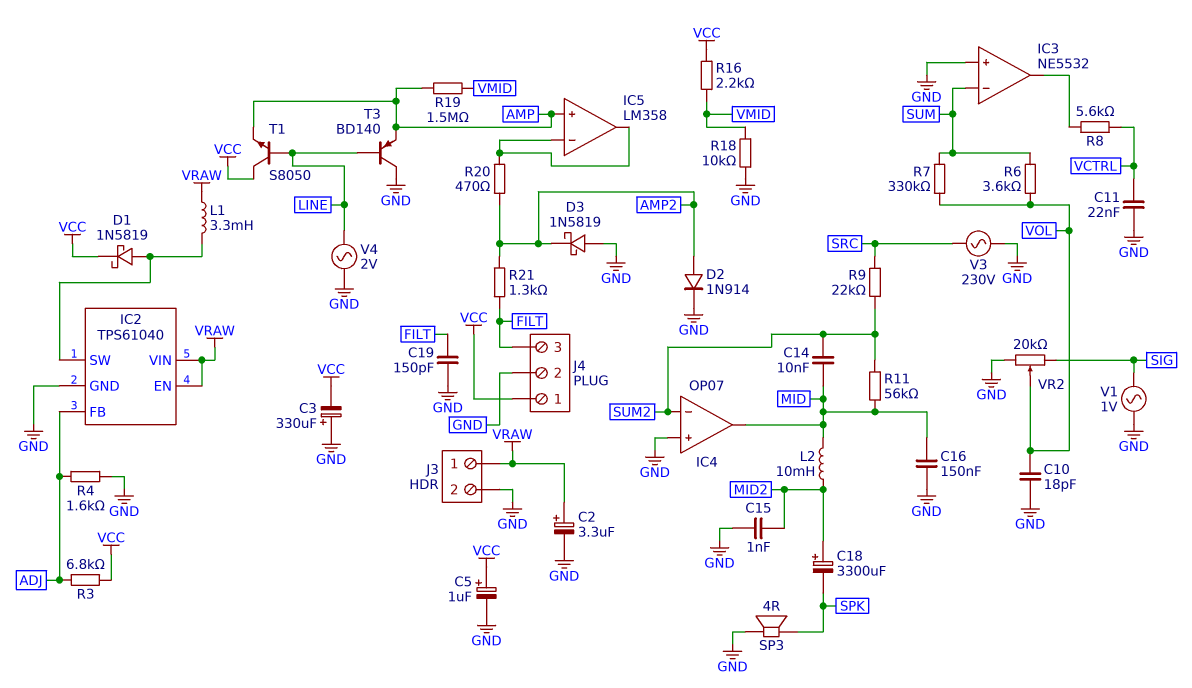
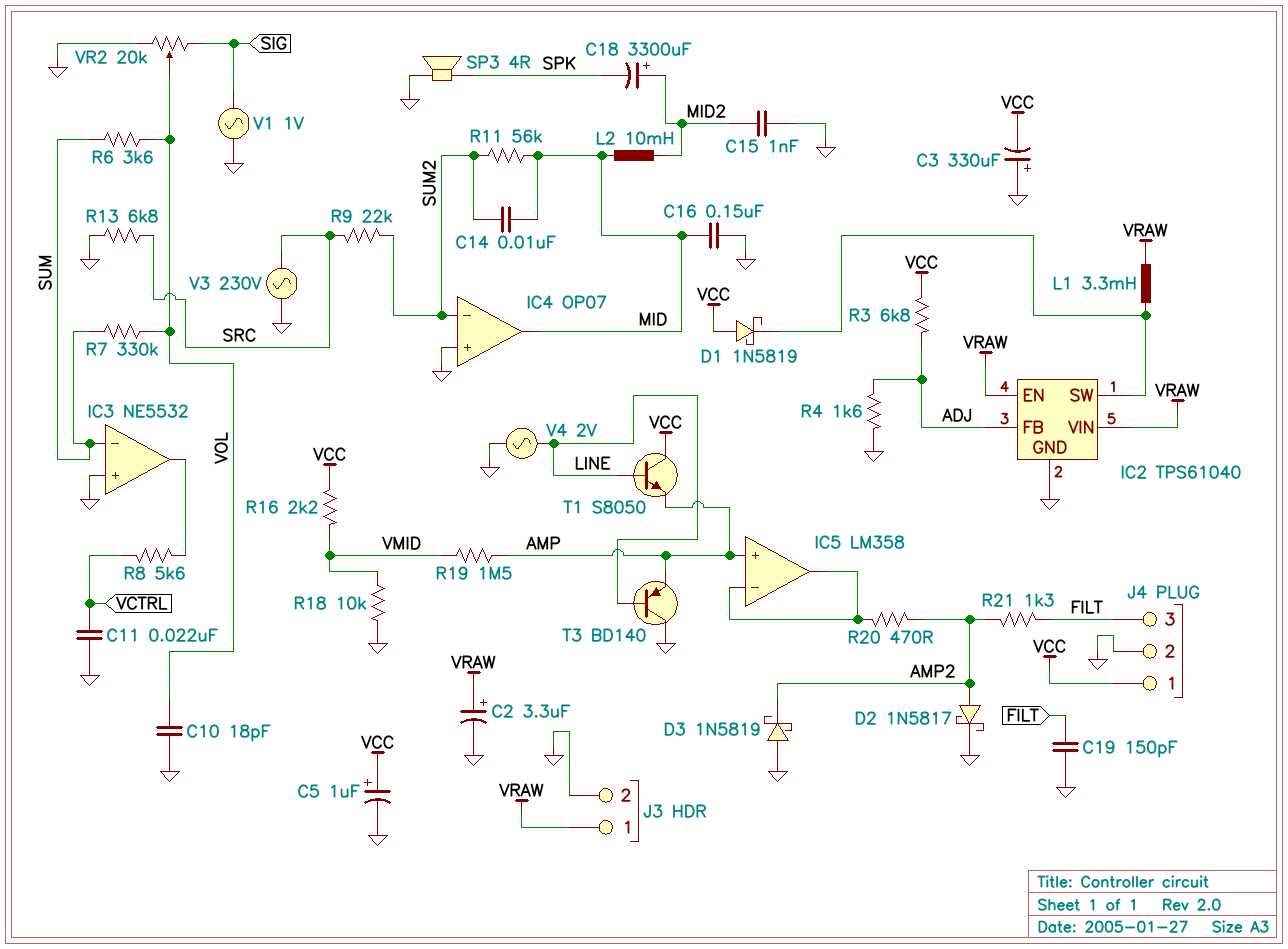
D1: schottky 1N5819 (A IC2/SW, K VCC) -> schottky 1N5819 (A VCC, K IC2/SW)
D2: diode 1N914 (A AMP2, K GND) -> schottky 1N5817 (A AMP2, K GND)
R13: none -> 6.8k (GND, SRC)

